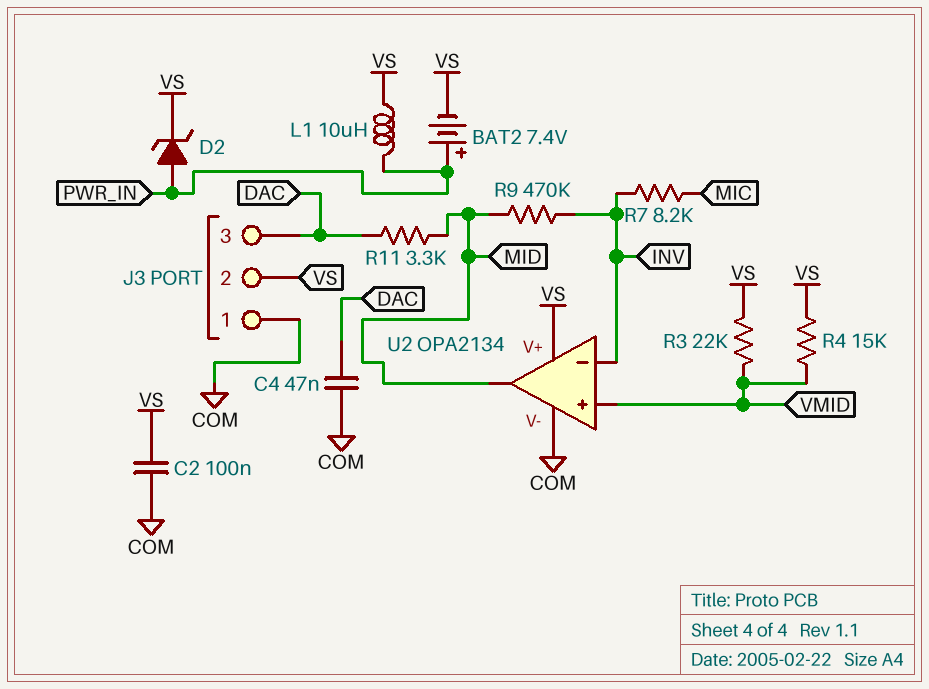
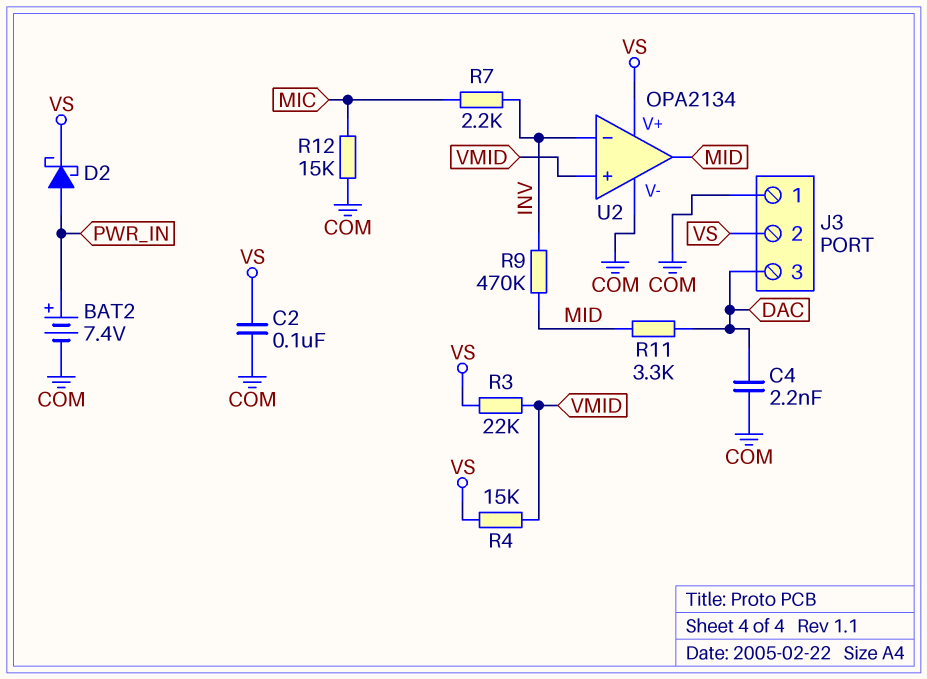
BAT2: 7.4V (plus PWR_IN, minus VS) -> 7.4V (plus PWR_IN, minus COM)
C4: 47nF (COM, DAC) -> 2.2nF (COM, DAC)
D2: zener (A PWR_IN, K VS) -> schottky (A PWR_IN, K VS)
L1: 10uH (PWR_IN, VS) -> none
R7: 8.2k (INV, MIC) -> 2.2k (INV, MIC)
R12: none -> 15k (COM, MIC)

